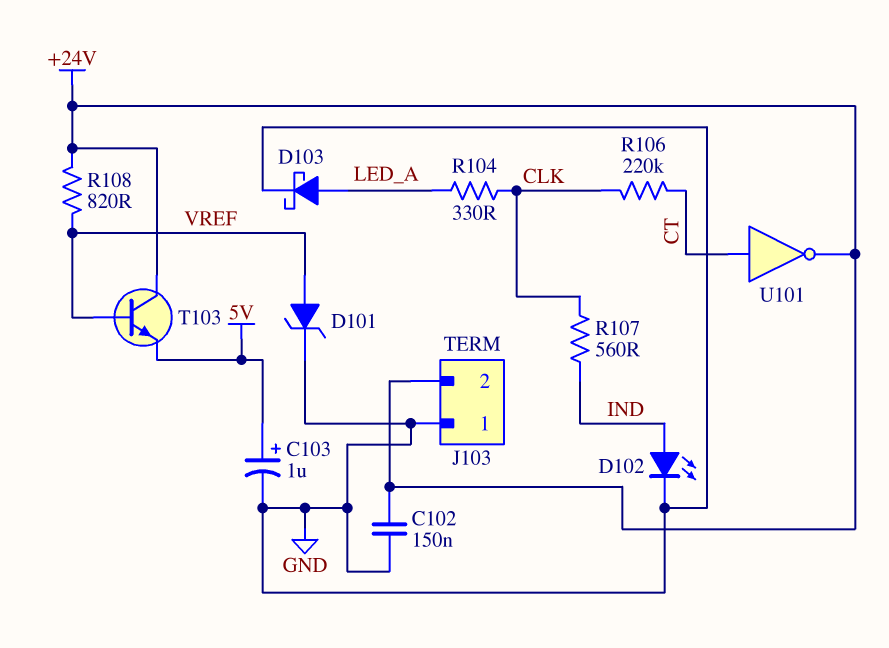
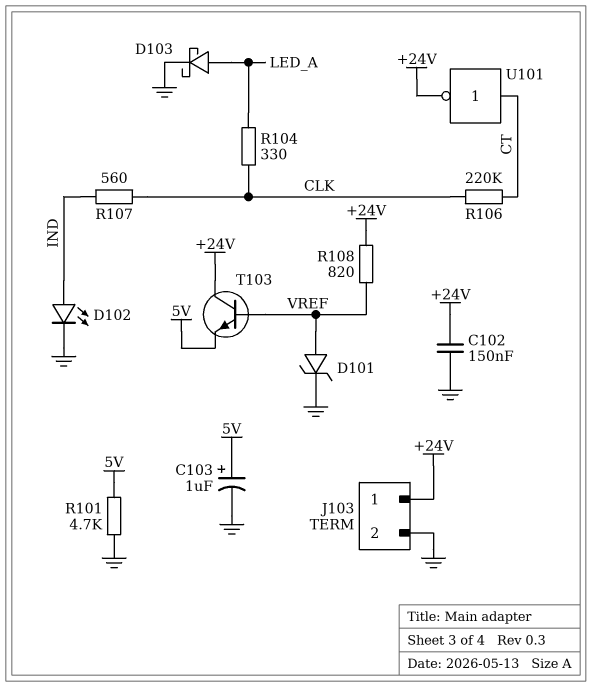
J103 pin 1: GND -> +24V
J103 pin 2: +24V -> GND
R101: none -> 4.7k (5V, GND)

